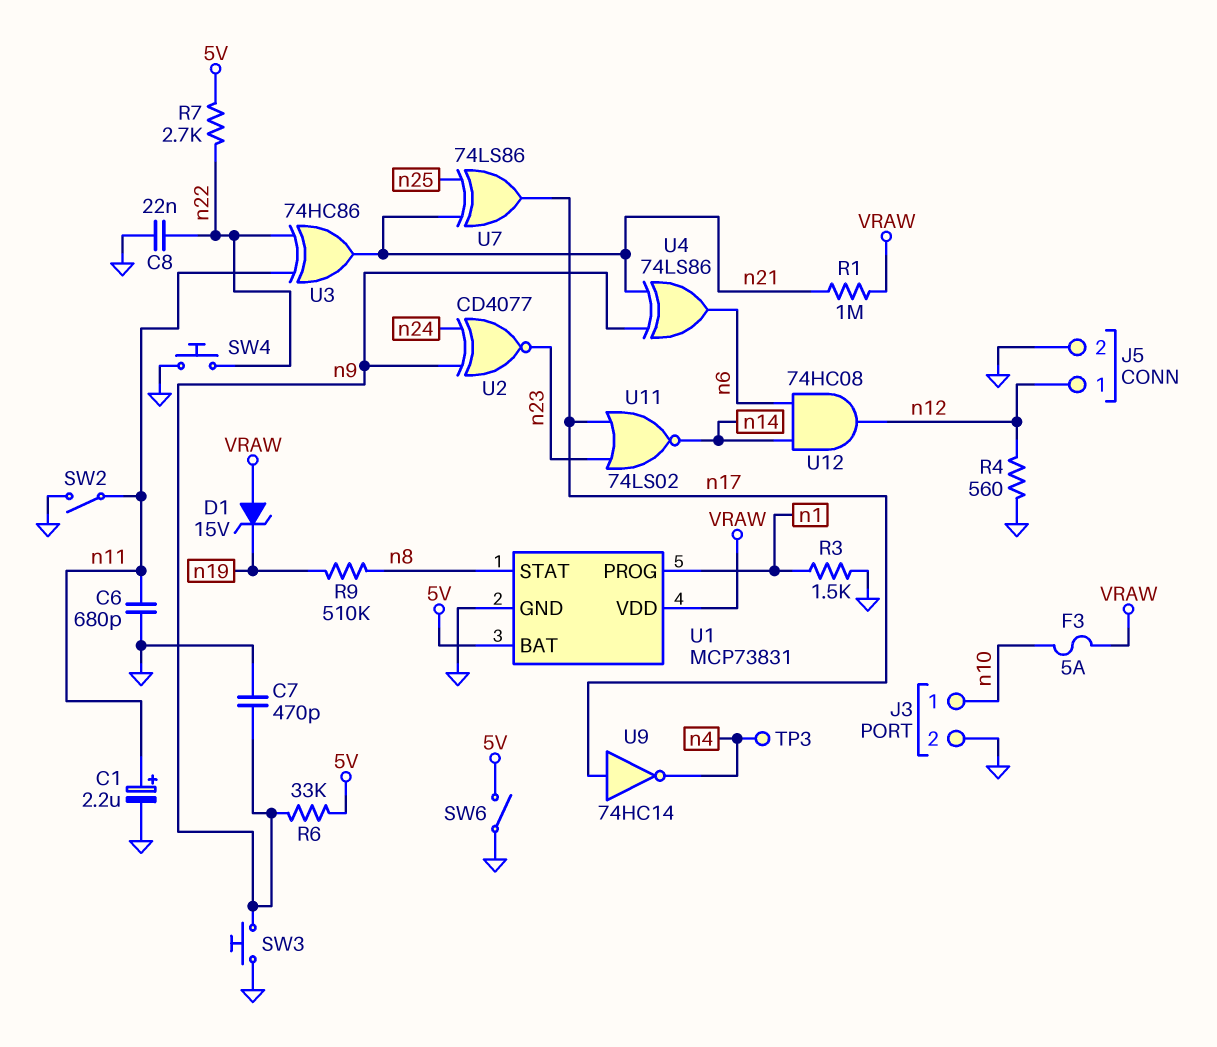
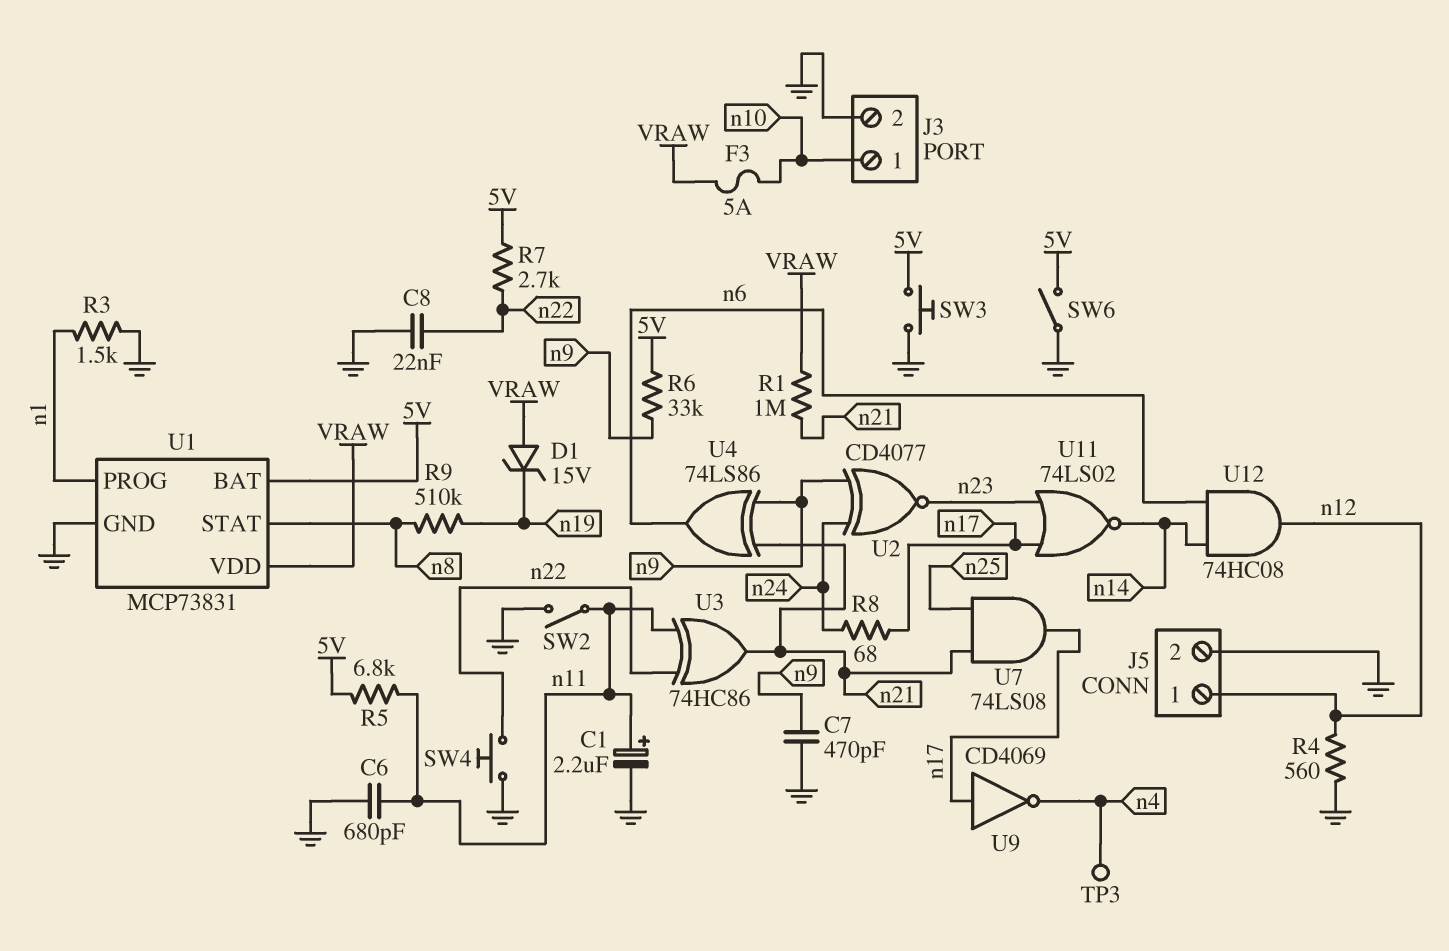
R5: none -> 6.8k (5V, n11)
R8: none -> 68 (n17, n24)
SW3: button (GND, n9) -> button (5V, GND)
U7: XOR 74LS86 (in n21, in n25, out n17) -> AND 74LS08 (in n21, in n25, out n17)
U9: NOT 74HC14 (in n17, out n4) -> NOT CD4069 (in n17, out n4)

